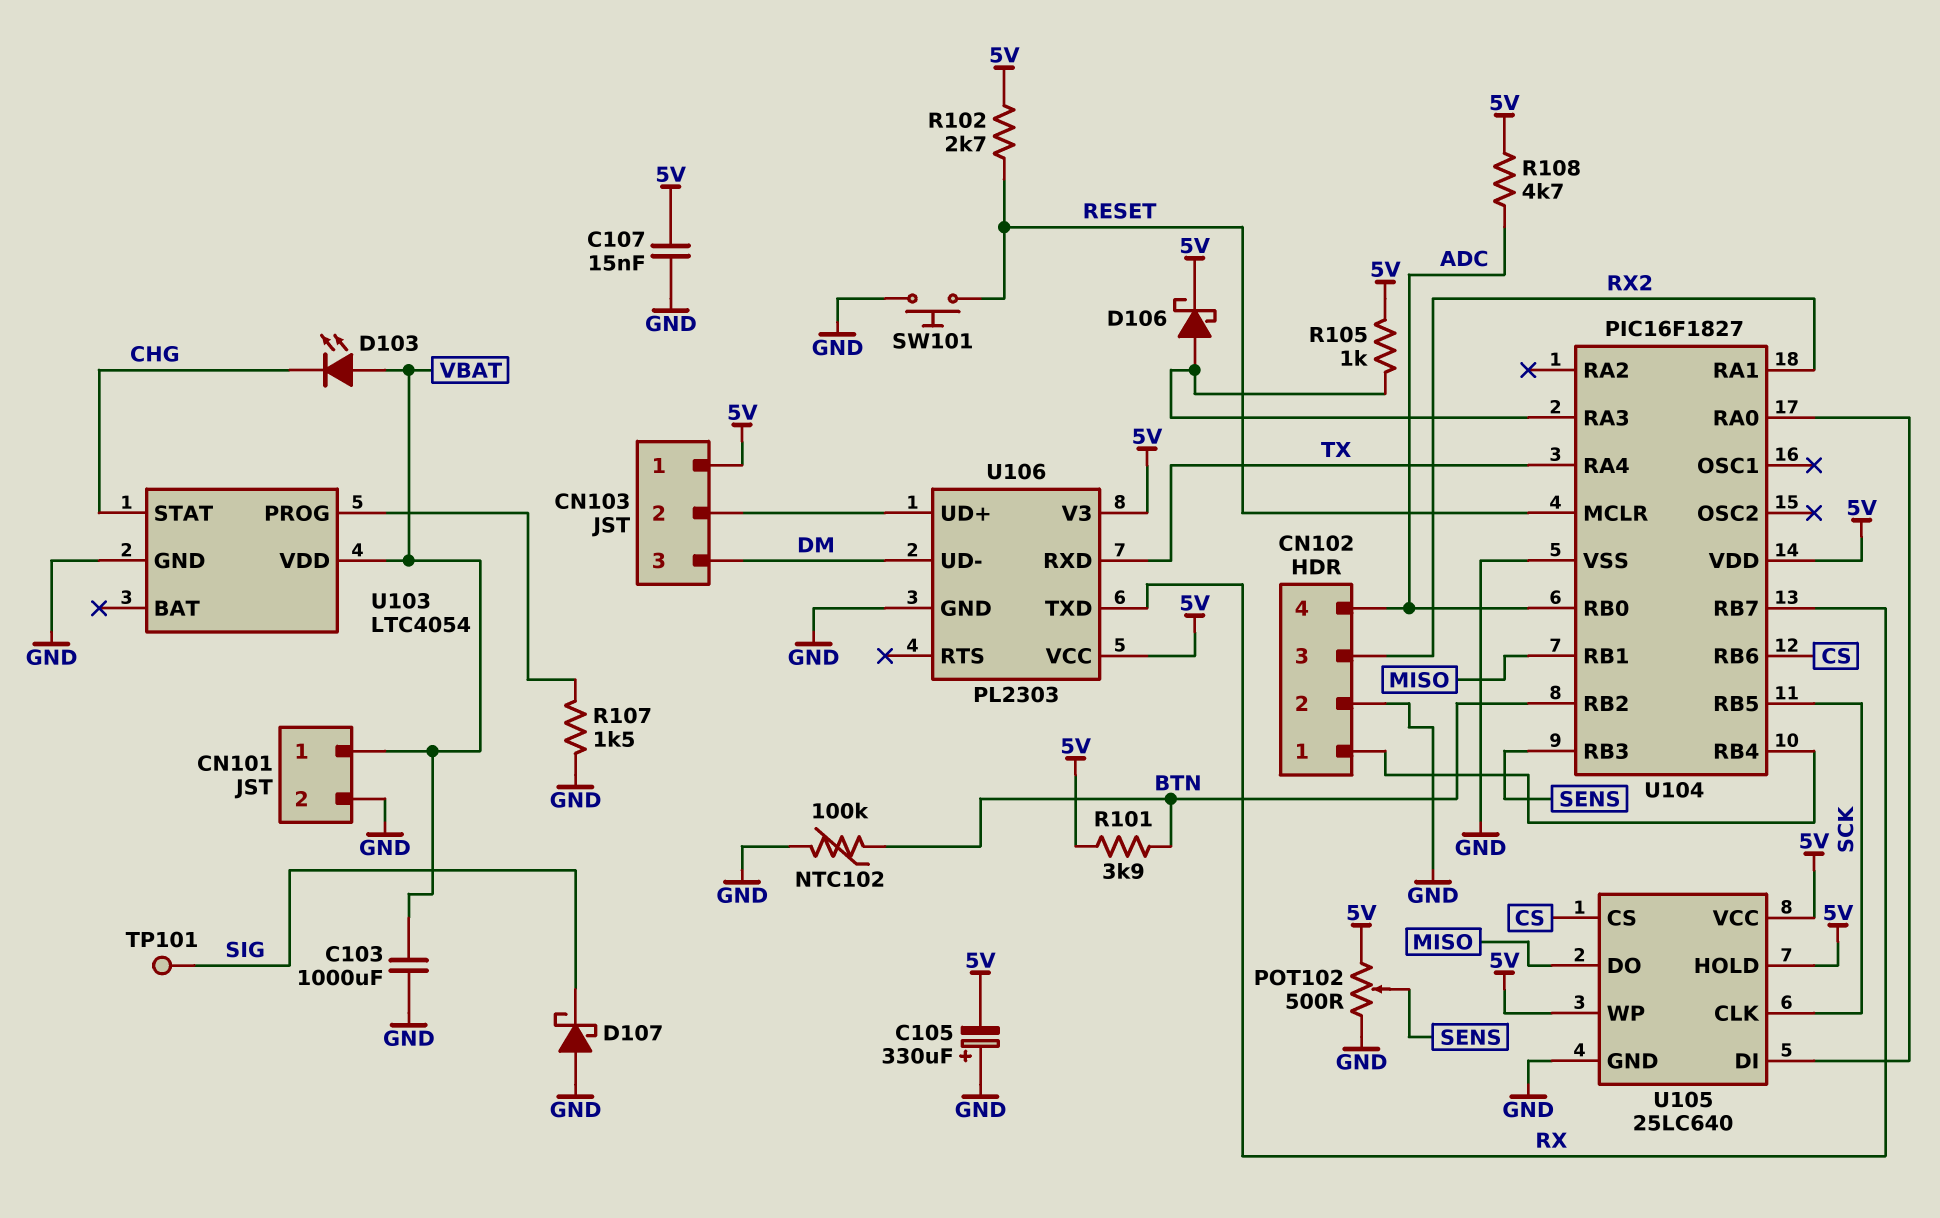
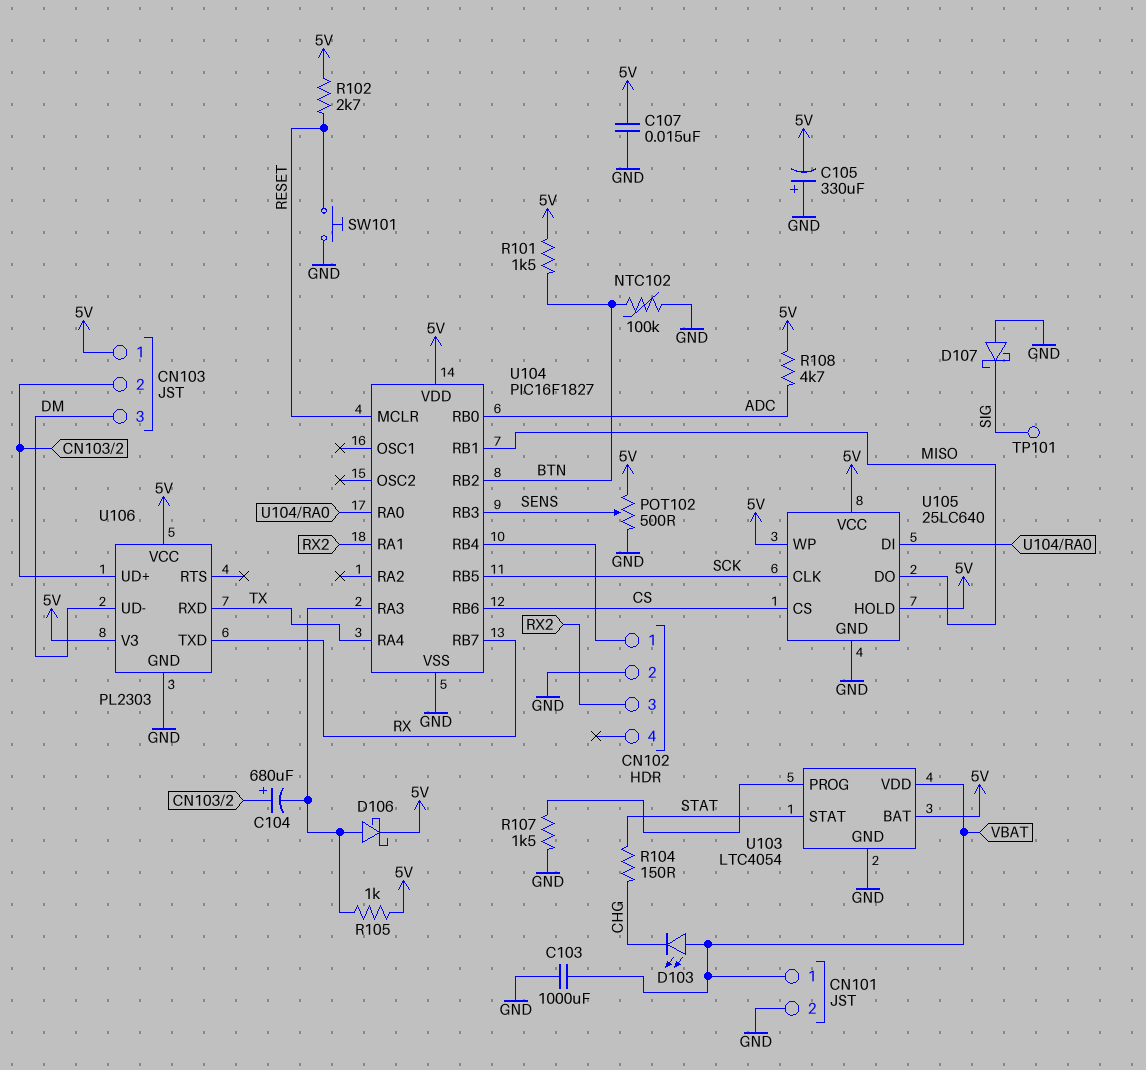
C104: none -> 680uF (plus CN103/2, minus U104/RA3)
CN102 pin 4: ADC -> none
R101: 3.9k (5V, BTN) -> 1.5k (5V, BTN)
R104: none -> 150 (CHG, STAT)
U103 pin BAT: none -> 5V
U103 pin STAT: CHG -> STAT

